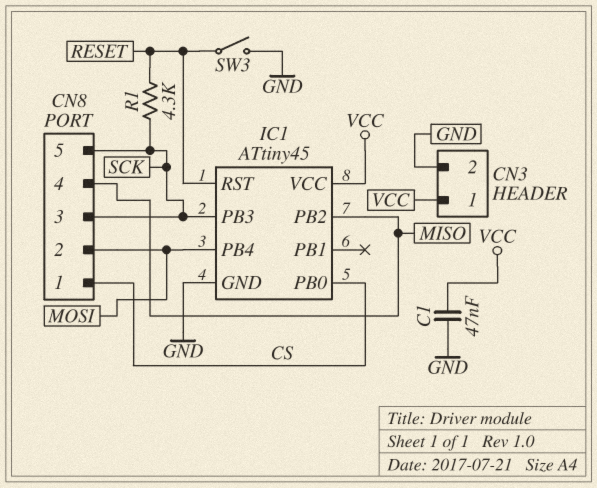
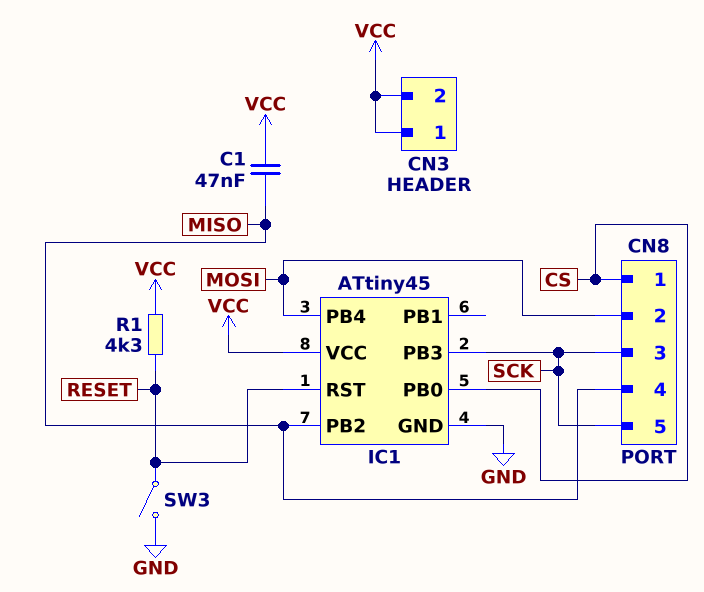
C1: 47nF (GND, VCC) -> 47nF (MISO, VCC)
CN3 pin 2: GND -> VCC
R1: 4.3k (RESET, SCK) -> 4.3k (RESET, VCC)

